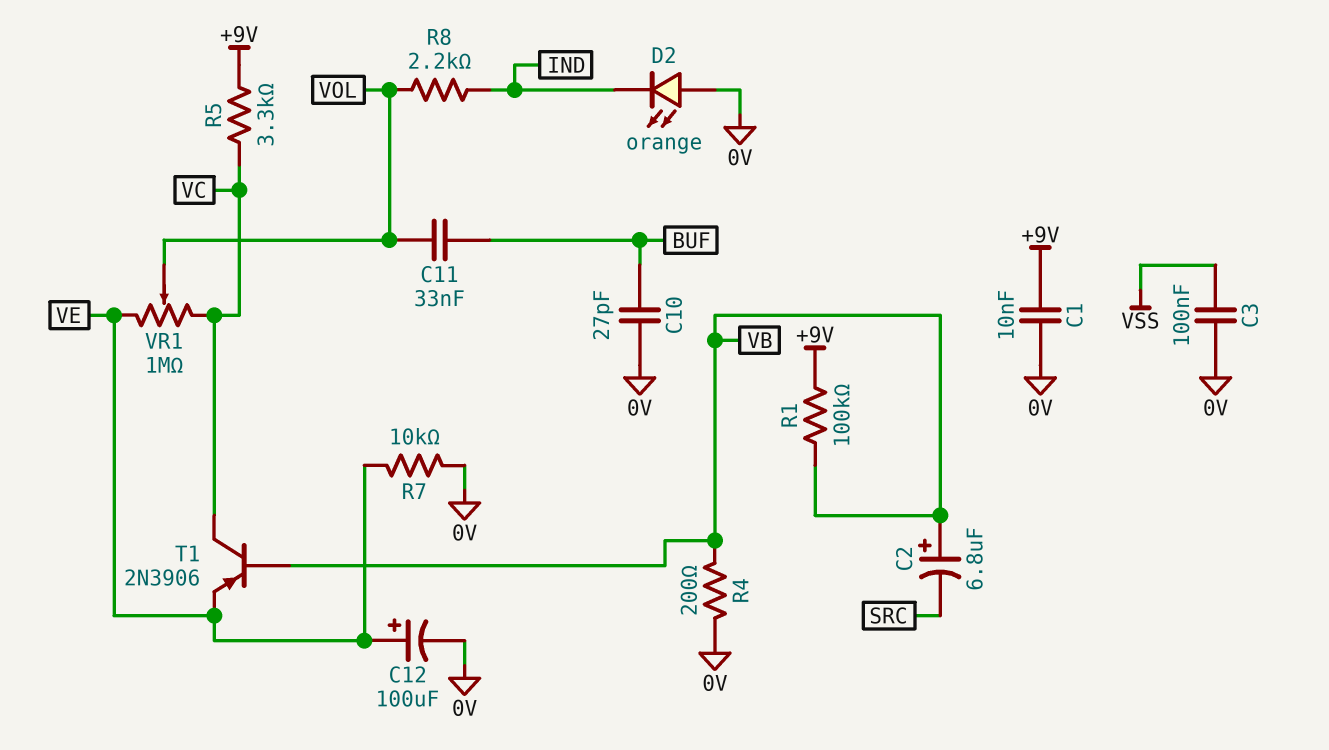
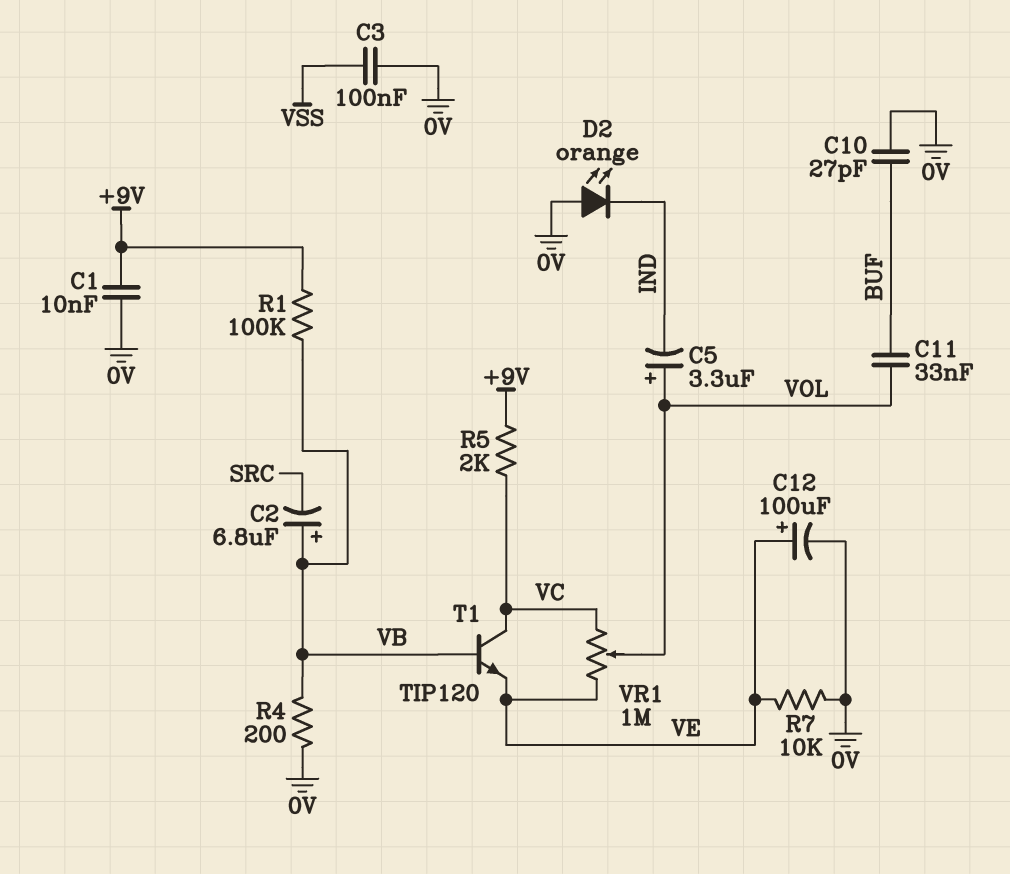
C5: none -> 3.3uF (plus VOL, minus IND)
R5: 3.3k (+9V, VC) -> 2k (+9V, VC)
R8: 2.2k (IND, VOL) -> none
T1: PNP 2N3906 (B VB, C VC, E VE) -> NPN TIP120 (B VB, C VC, E VE)

